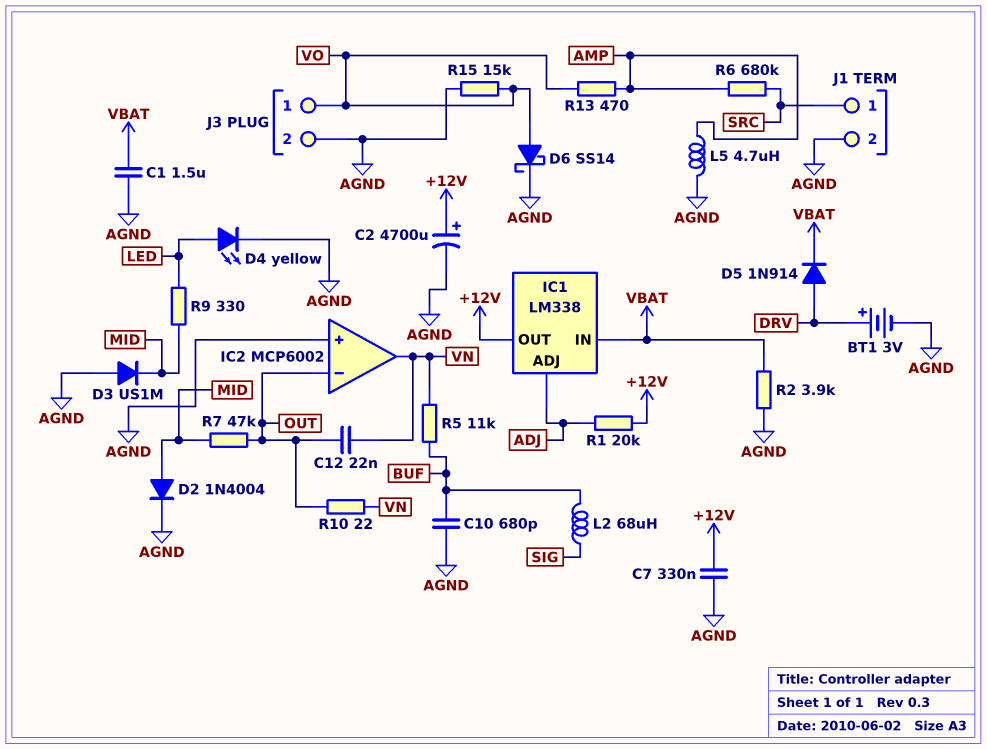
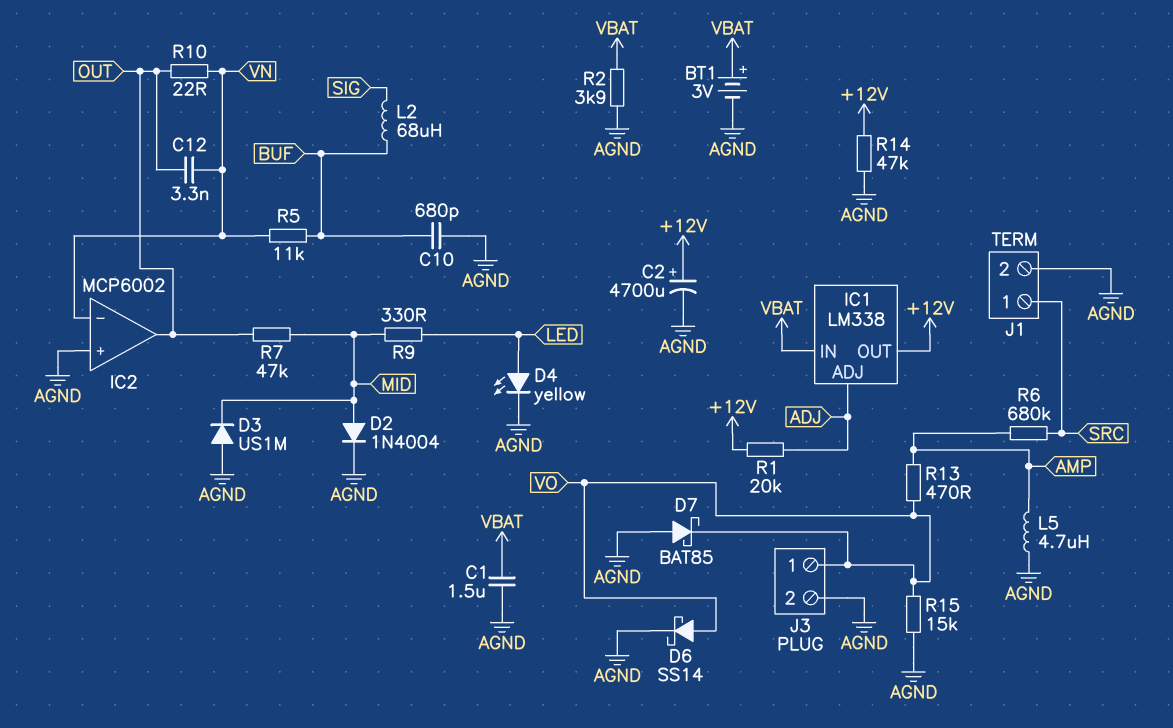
BT1: 3V (plus DRV, minus AGND) -> 3V (plus VBAT, minus AGND)
C7: 330nF (+12V, AGND) -> none
C12: 22nF (OUT, VN) -> 3.3nF (OUT, VN)
D5: diode 1N914 (A DRV, K VBAT) -> none
D7: none -> schottky BAT85 (A AGND, K VO)
IC2 pin in-: OUT -> VN
IC2 pin out: VN -> OUT
R14: none -> 47k (+12V, AGND)

